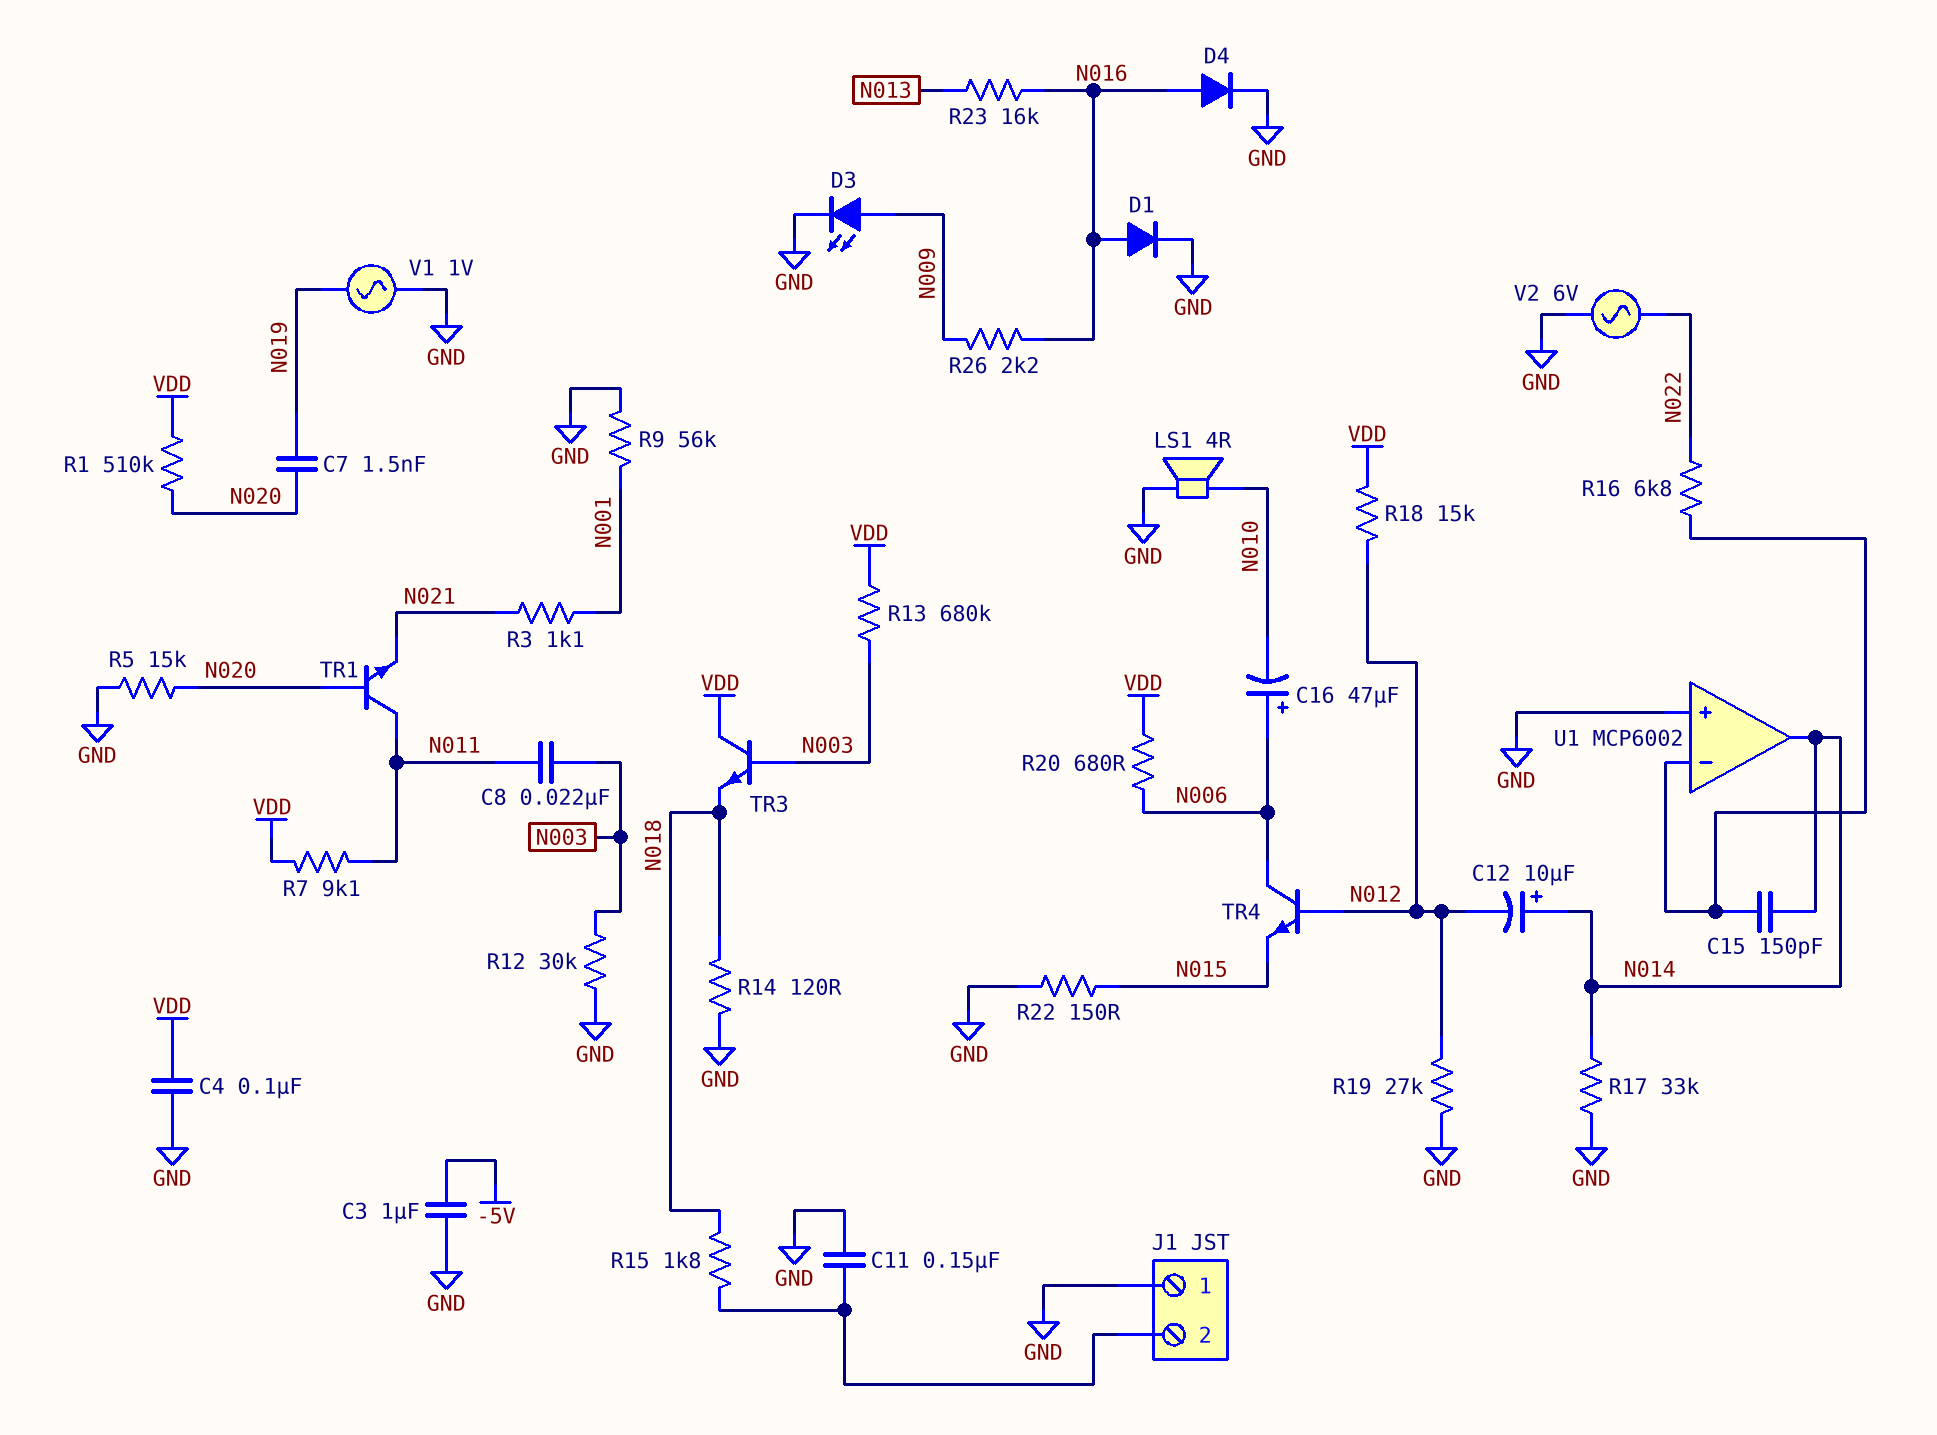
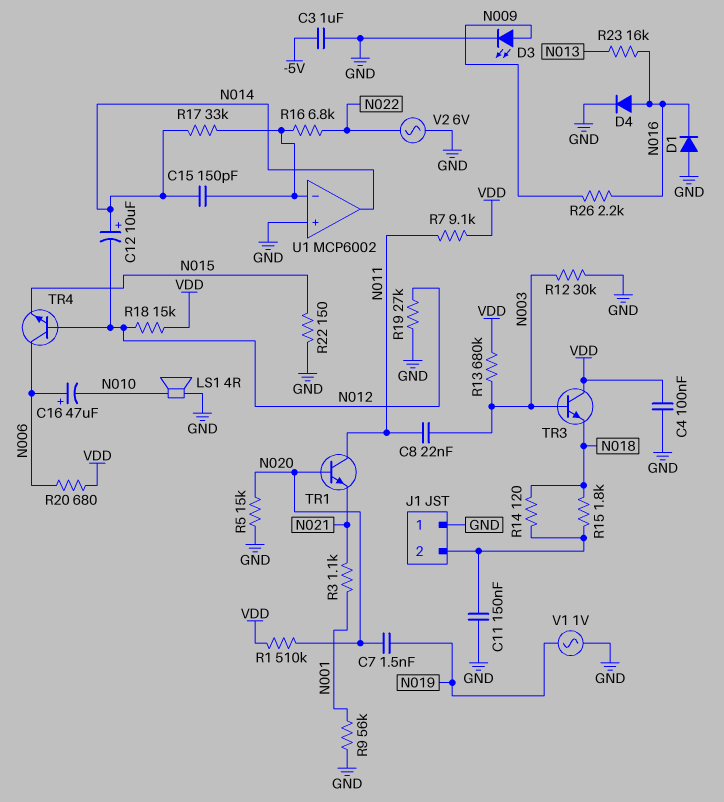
D1: diode (A N016, K GND) -> diode (A GND, K N016)
R14: 120 (GND, N018) -> 120 (J1/2, N018)
R17: 33k (GND, N014) -> 33k (N014, U1/in-)

